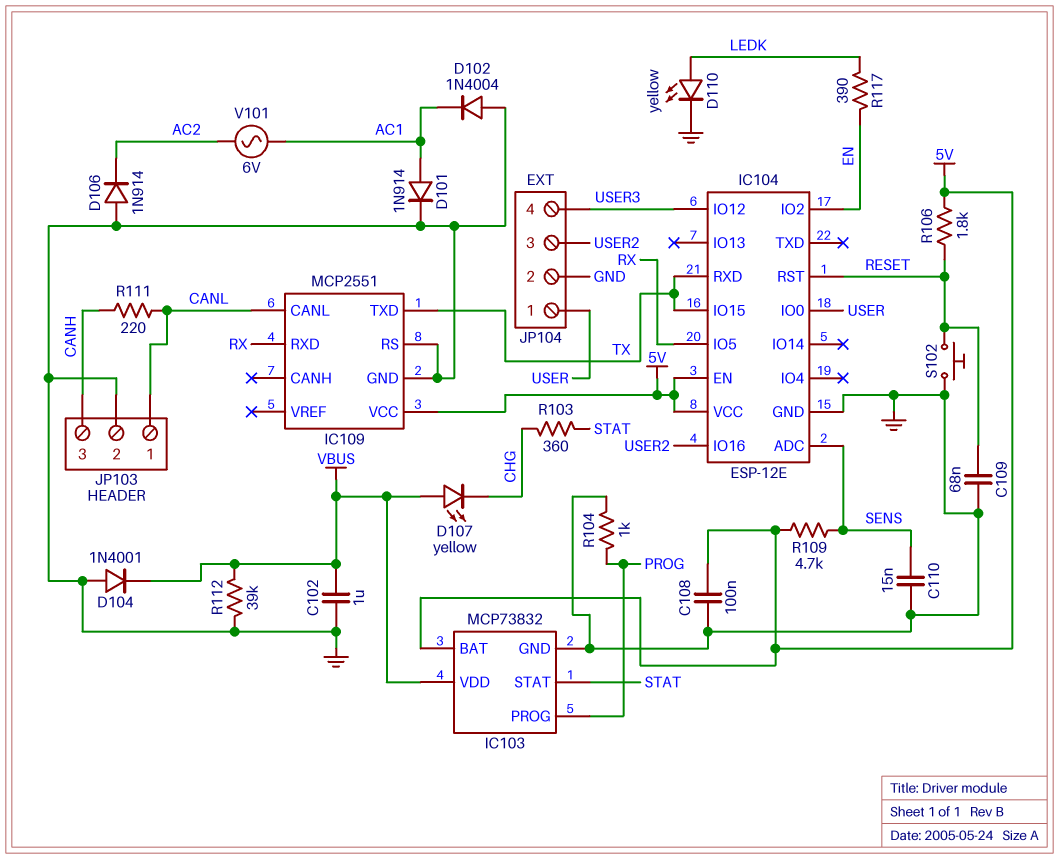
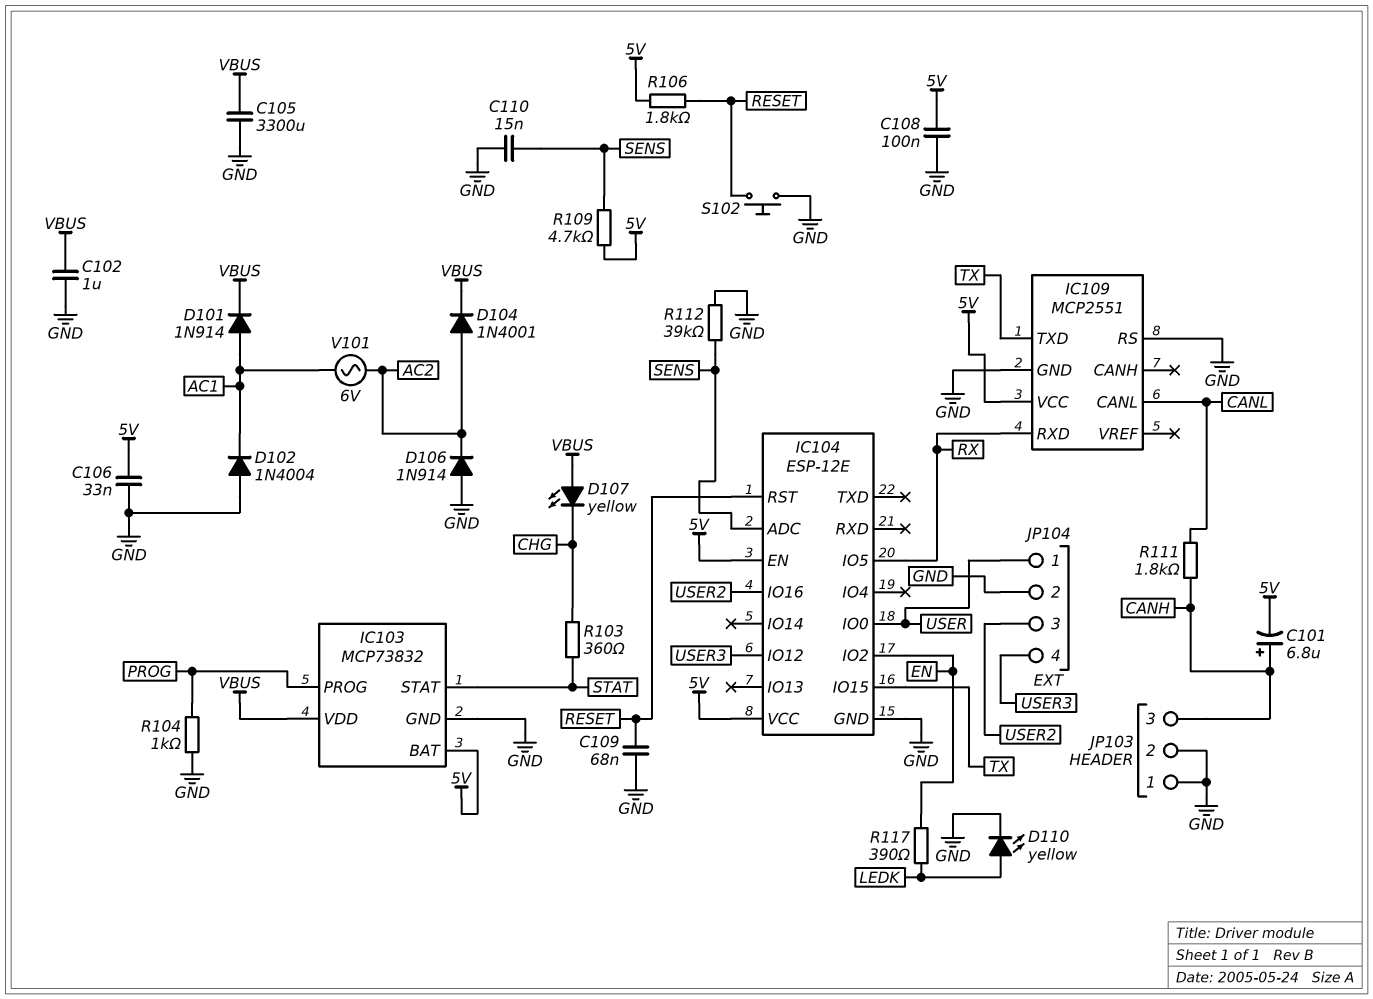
C101: none -> 6.8uF (plus CANH, minus 5V)
C105: none -> 3300uF (GND, VBUS)
C106: none -> 33nF (5V, GND)
D101: diode 1N914 (A AC1, K GND) -> diode 1N914 (A AC1, K VBUS)
D104: diode 1N4001 (A GND, K VBUS) -> diode 1N4001 (A AC2, K VBUS)
IC104 pin RXD: TX -> none
JP103 pin 1: CANL -> GND
R111: 220 (CANH, CANL) -> 1.8k (CANH, CANL)
R112: 39k (GND, VBUS) -> 39k (GND, SENS)

